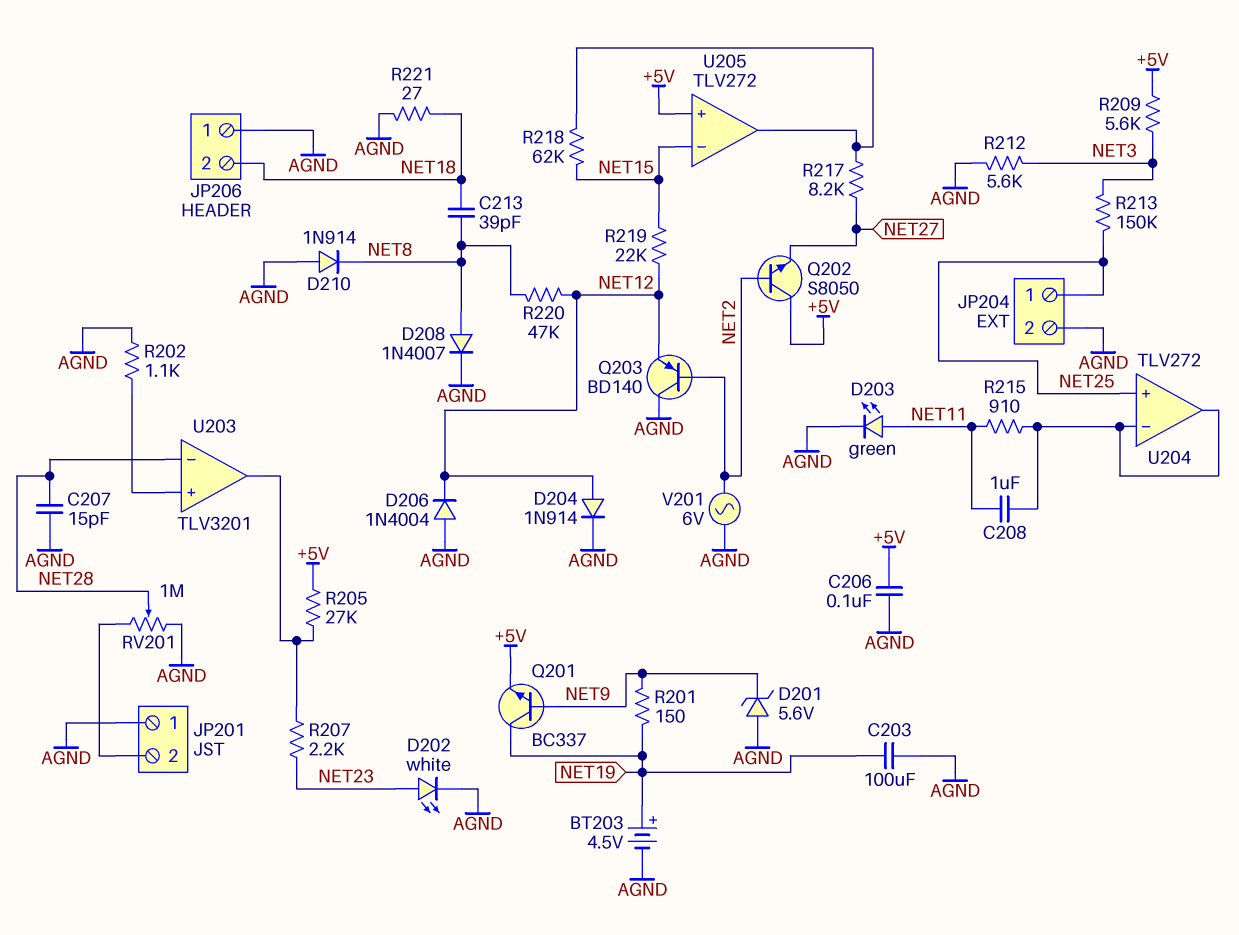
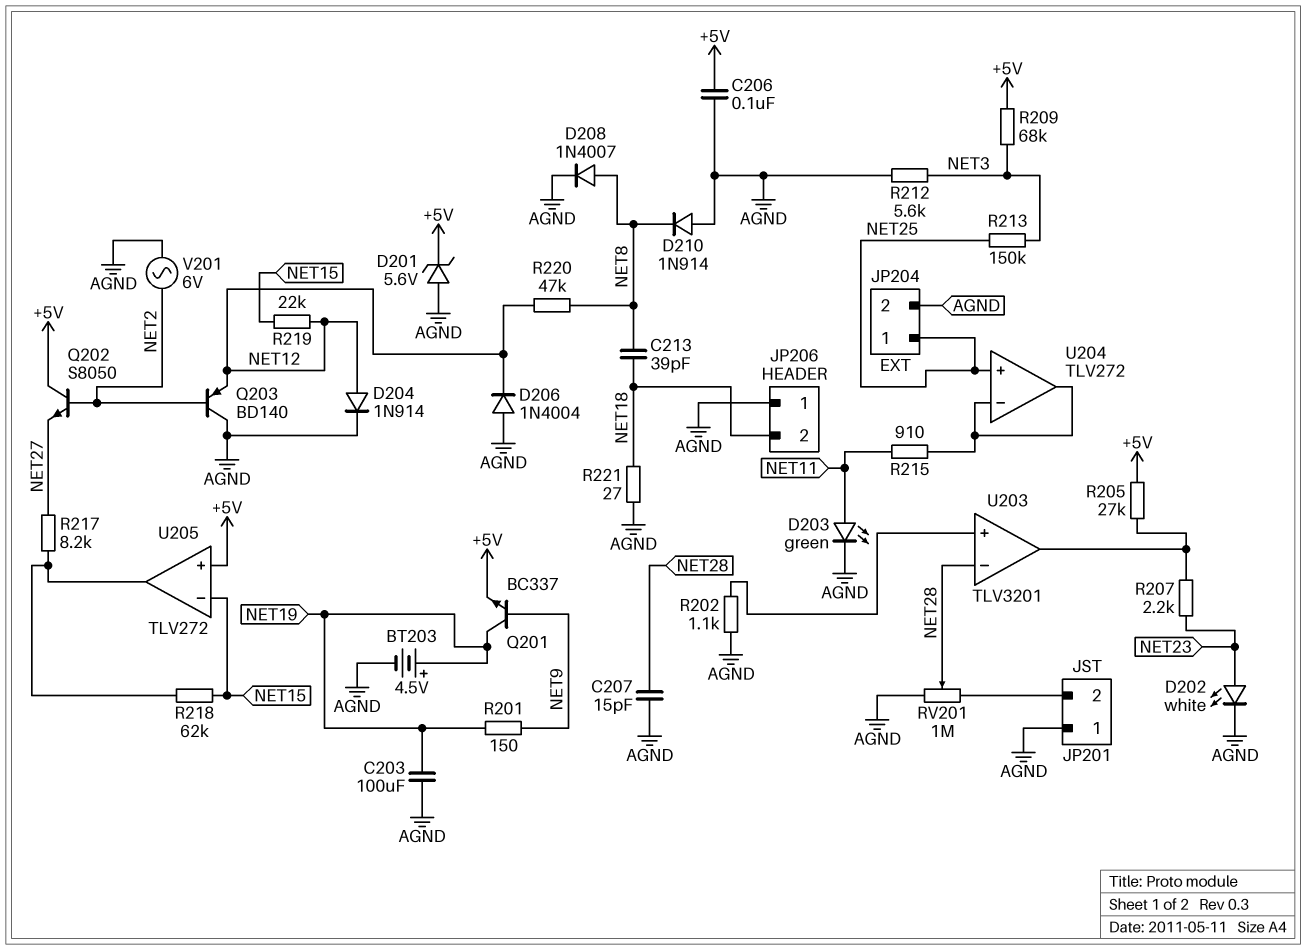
C208: 1uF (NET11, U204/in-) -> none
D201: zener 5.6V (A AGND, K NET9) -> zener 5.6V (A AGND, K +5V)
R209: 5.6k (+5V, NET3) -> 68k (+5V, NET3)

